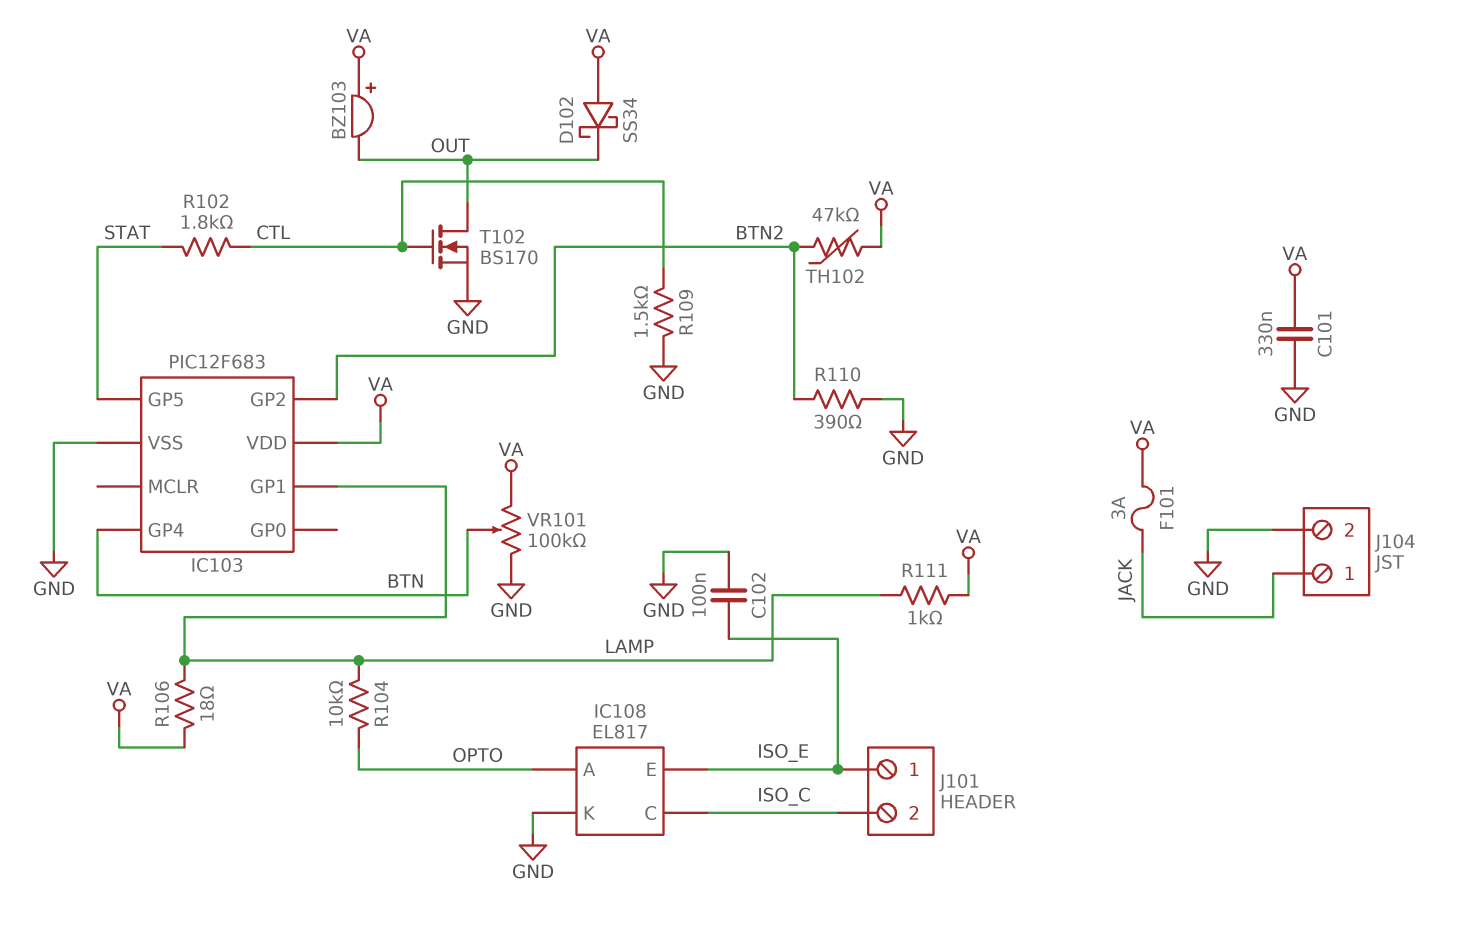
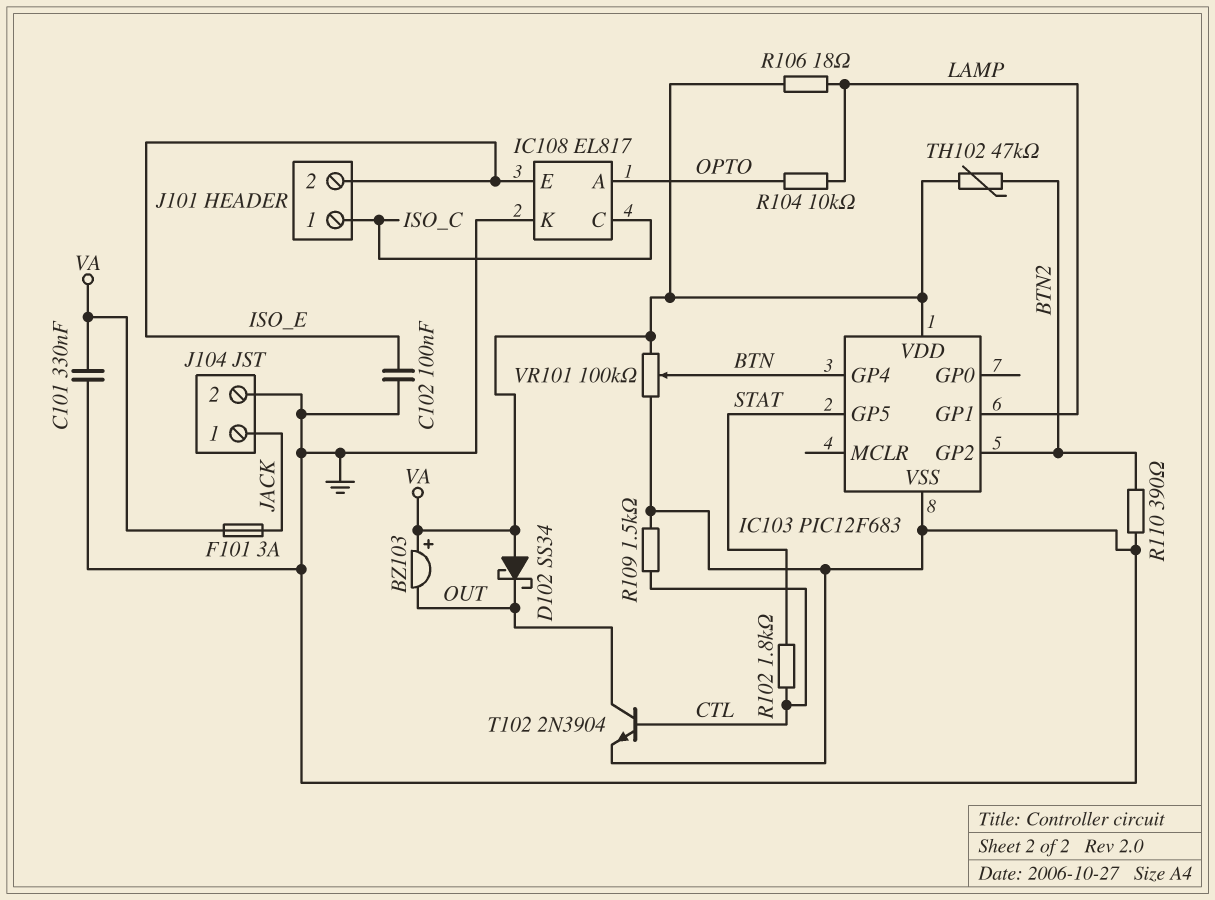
J101 pin 1: ISO_E -> ISO_C
J101 pin 2: ISO_C -> ISO_E
R111: 1k (LAMP, VA) -> none
T102: NMOS BS170 (G CTL, D OUT, S GND) -> NPN 2N3904 (B CTL, C OUT, E GND)

